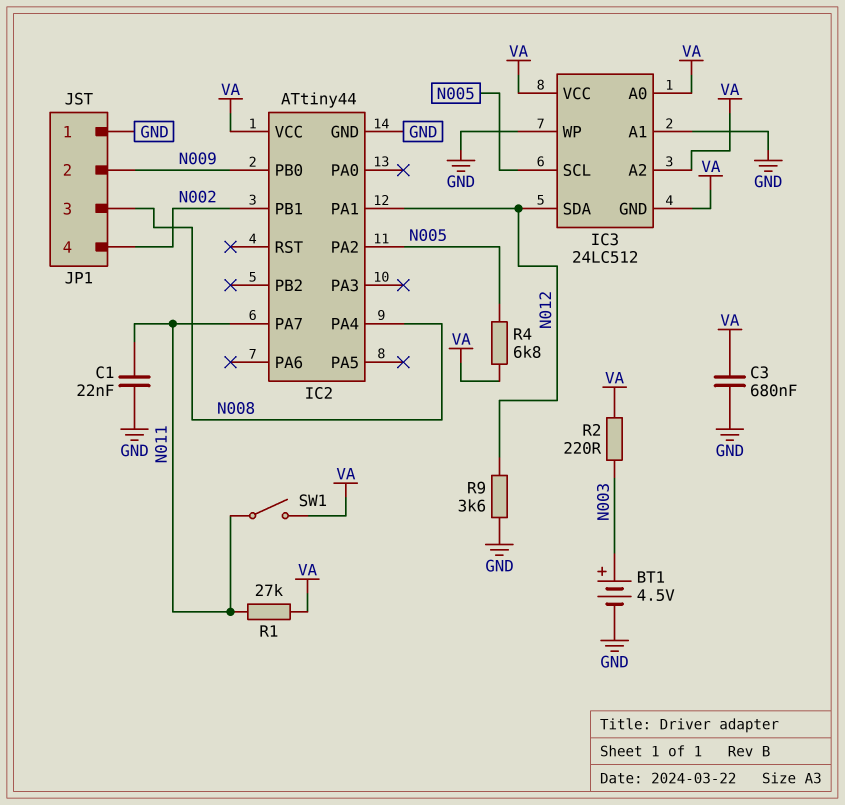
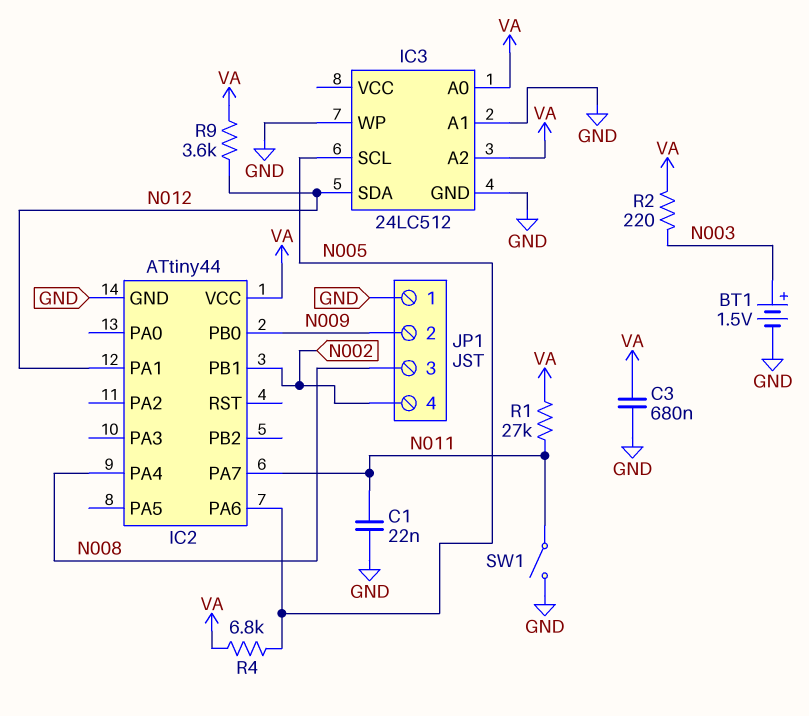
BT1: 4.5V (plus N003, minus GND) -> 1.5V (plus N003, minus GND)
IC2 pin PA2: N005 -> none
IC2 pin PA6: none -> N005
IC3 pin GND: VA -> GND
IC3 pin VCC: VA -> none
R9: 3.6k (GND, N012) -> 3.6k (N012, VA)
SW1: switch (N011, VA) -> switch (GND, N011)

